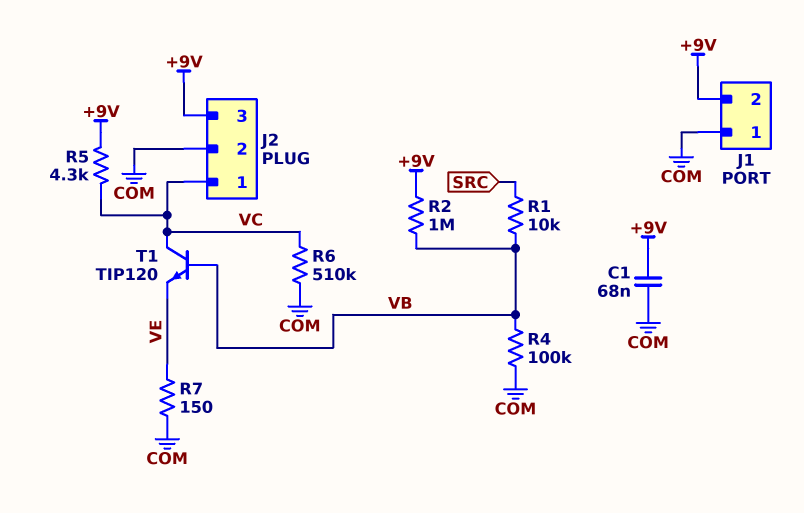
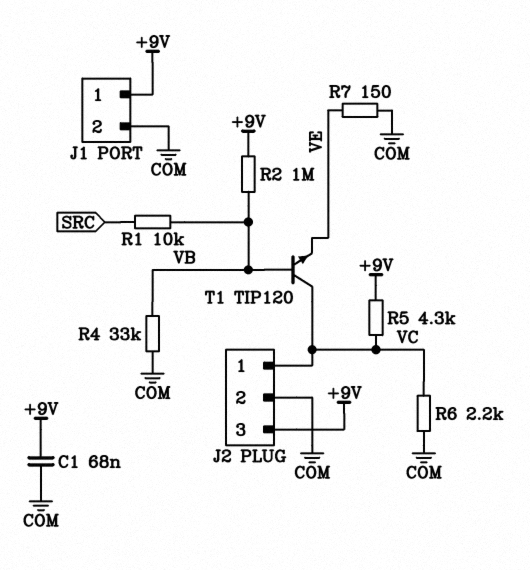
J1 pin 1: COM -> +9V
J1 pin 2: +9V -> COM
R4: 100k (COM, VB) -> 33k (COM, VB)
R6: 510k (COM, VC) -> 2.2k (COM, VC)

